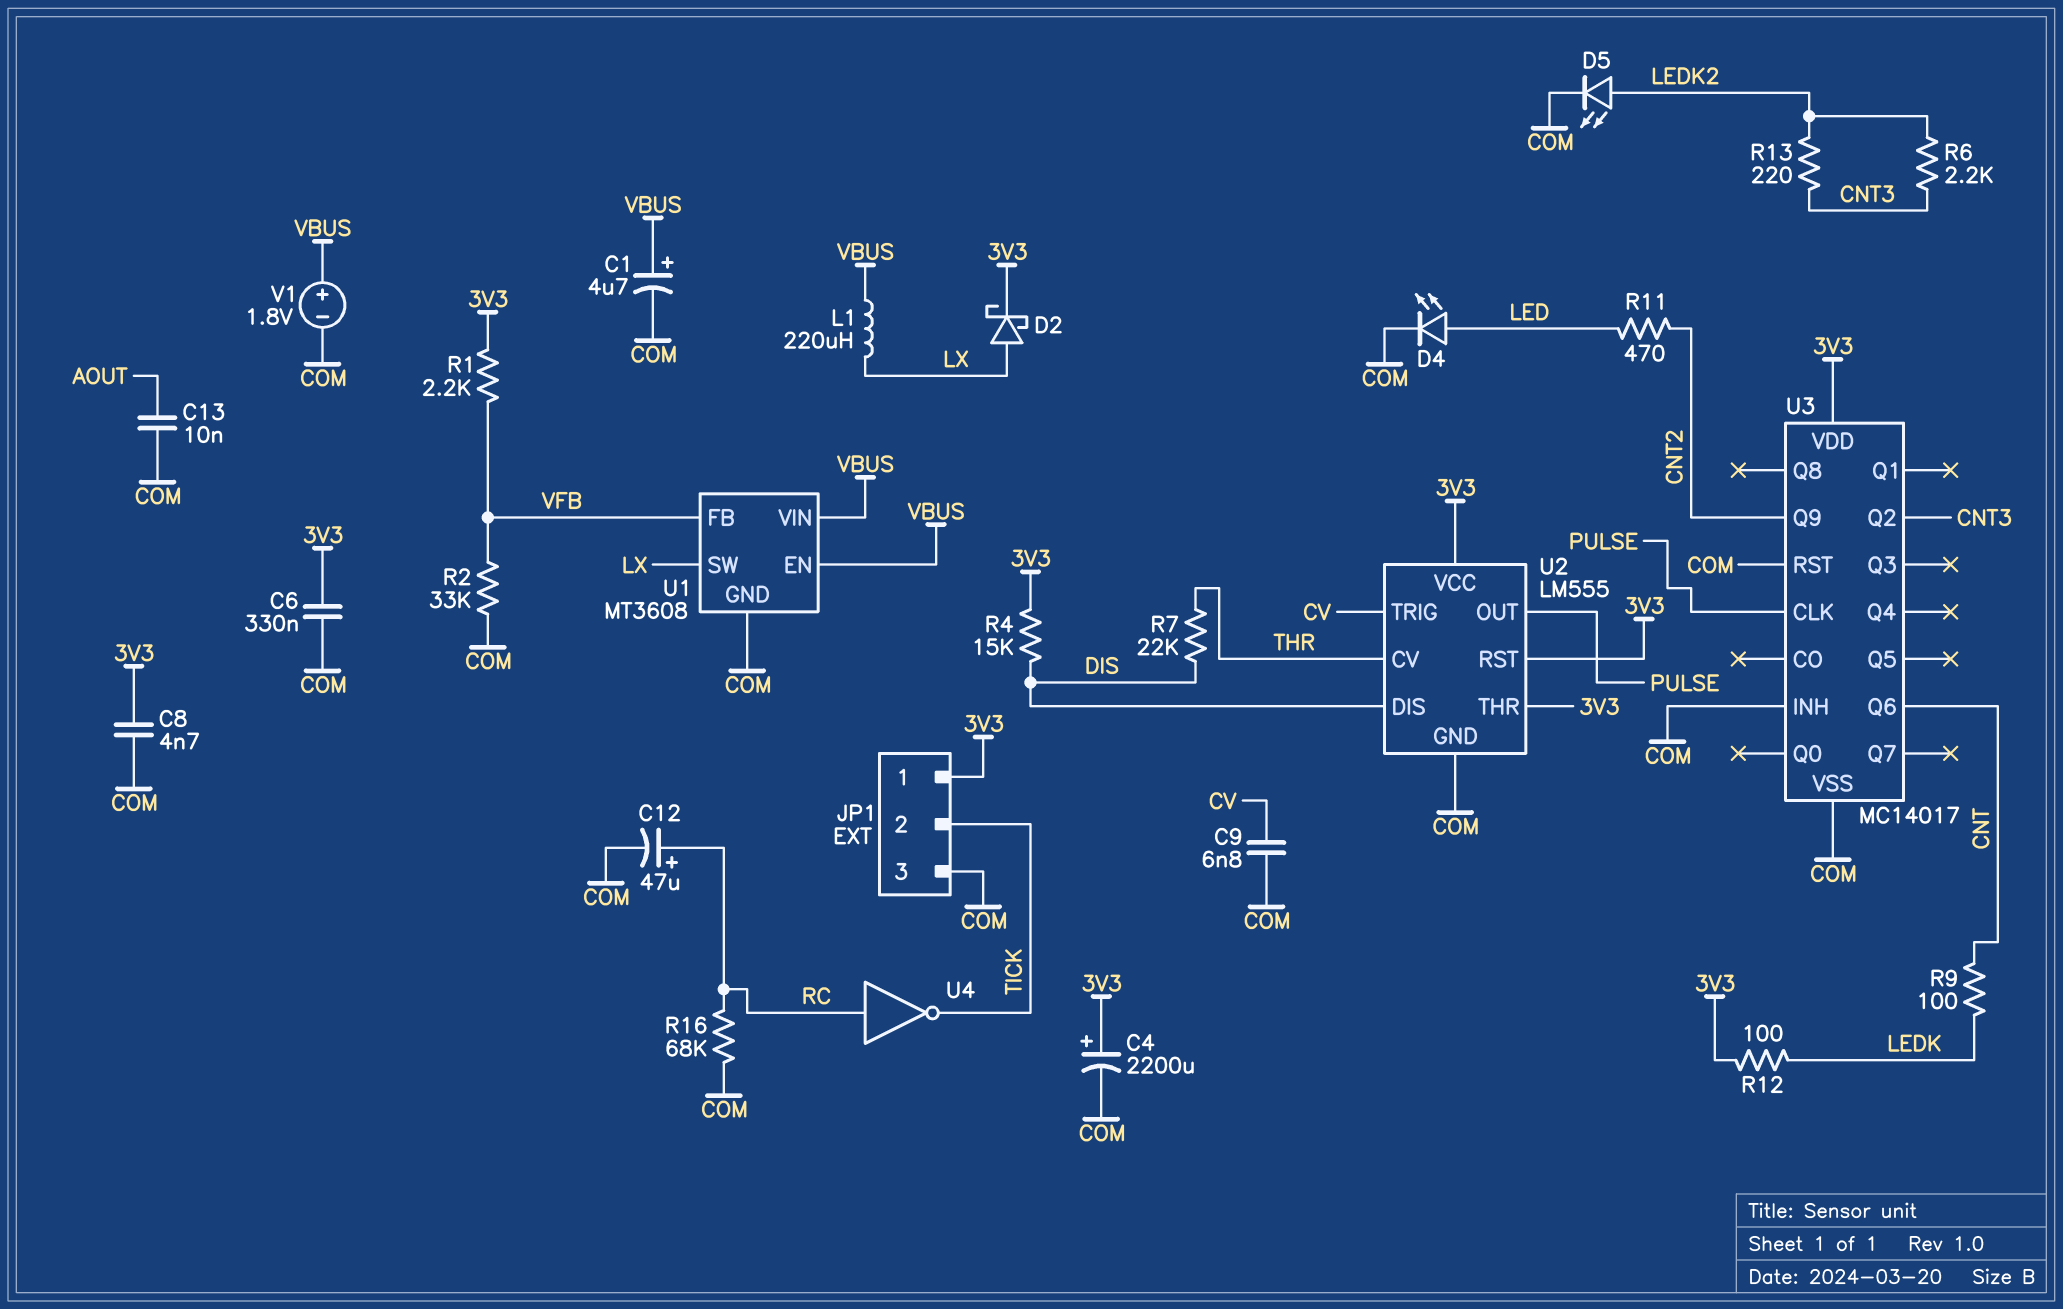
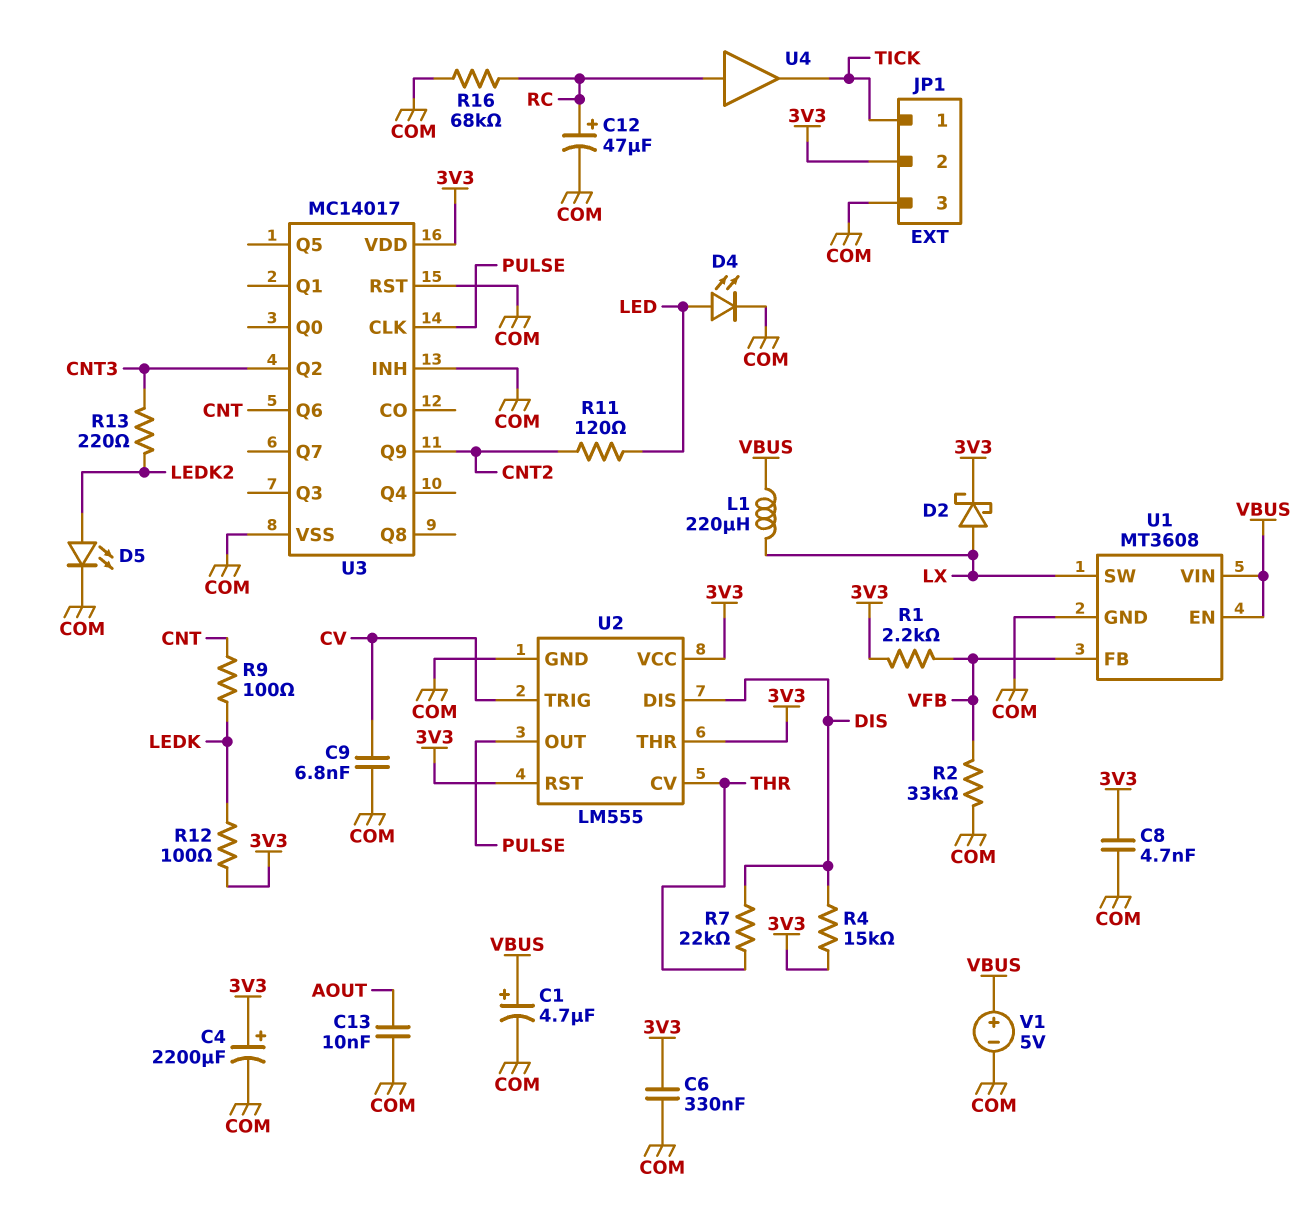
JP1 pin 1: 3V3 -> TICK
JP1 pin 2: TICK -> 3V3
R6: 2.2k (CNT3, LEDK2) -> none
R11: 470 (CNT2, LED) -> 120 (CNT2, LED)
U4: NOT (in RC, out TICK) -> buffer (in RC, out TICK)
V1: 1.8V (plus VBUS, minus COM) -> 5V (plus VBUS, minus COM)

